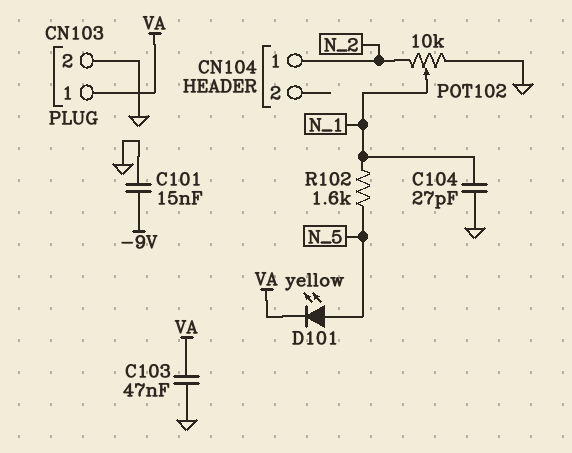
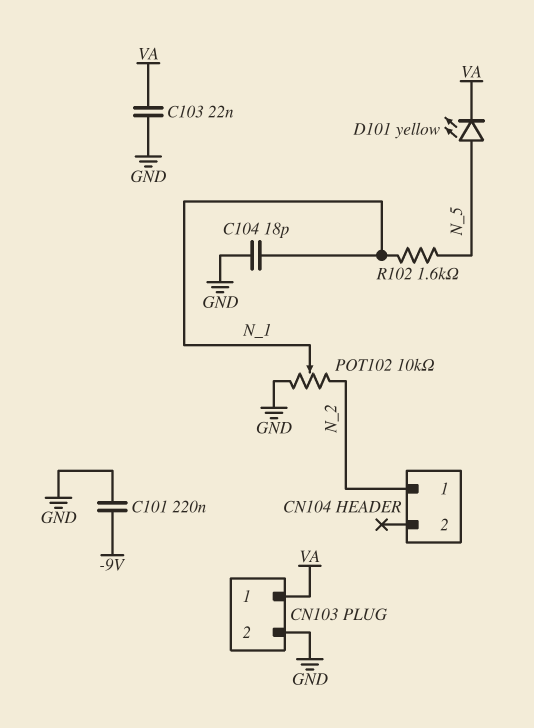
C101: 15nF (-9V, GND) -> 220nF (-9V, GND)
C103: 47nF (GND, VA) -> 22nF (GND, VA)
C104: 27pF (GND, N_1) -> 18pF (GND, N_1)

